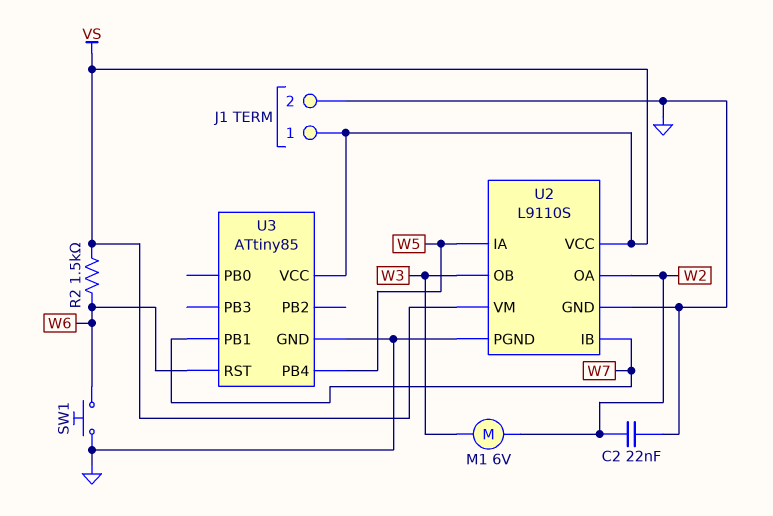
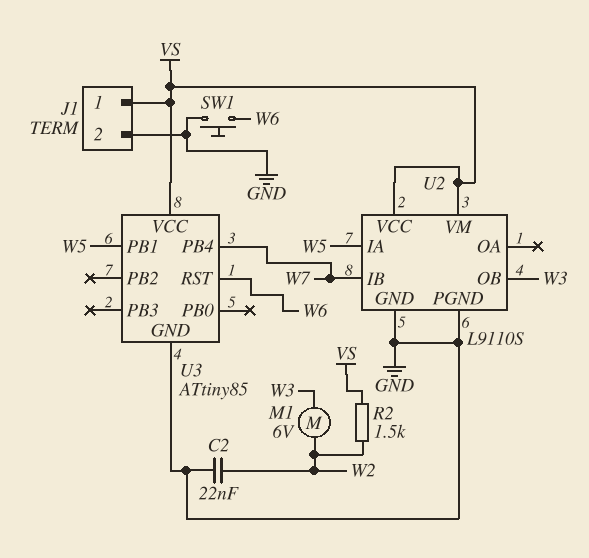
R2: 1.5k (VS, W6) -> 1.5k (VS, W2)
U2 pin OA: W2 -> none
U3 pin PB1: W7 -> W5
U3 pin PB4: W5 -> W7

